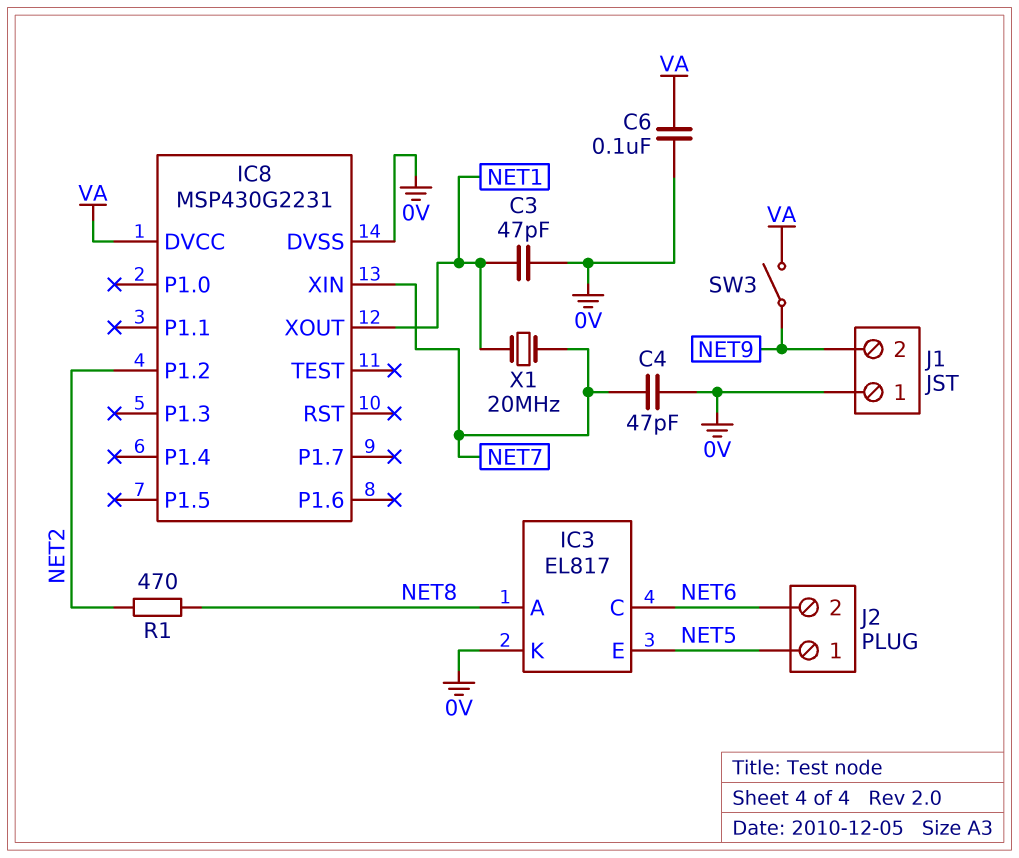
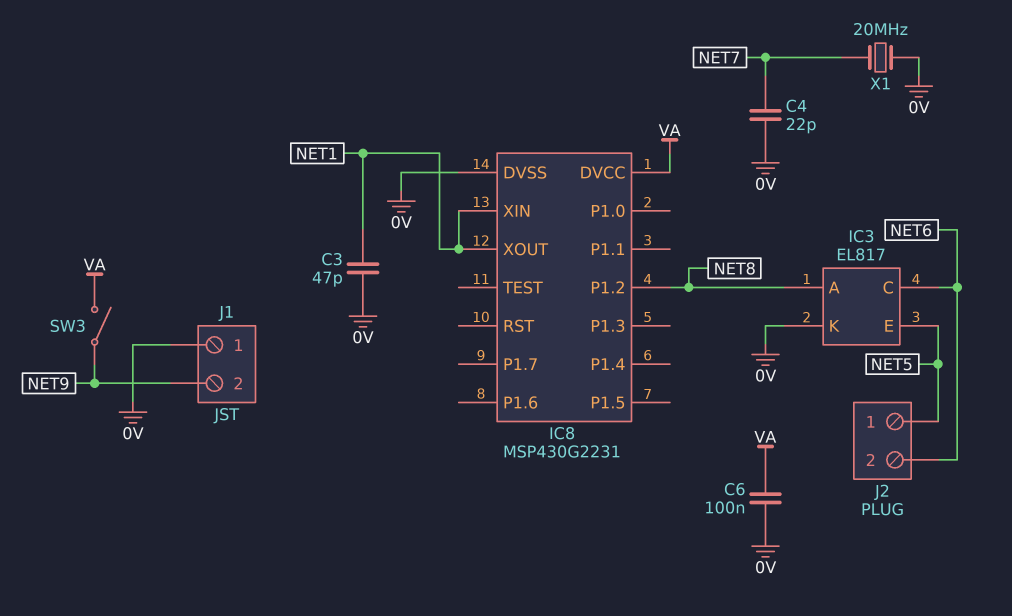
C4: 47pF (0V, NET7) -> 22pF (0V, NET7)
IC8 pin P1.2: NET2 -> NET8
IC8 pin XIN: NET7 -> NET1
R1: 470 (NET2, NET8) -> none
X1: 20MHz (NET1, NET7) -> 20MHz (0V, NET7)

